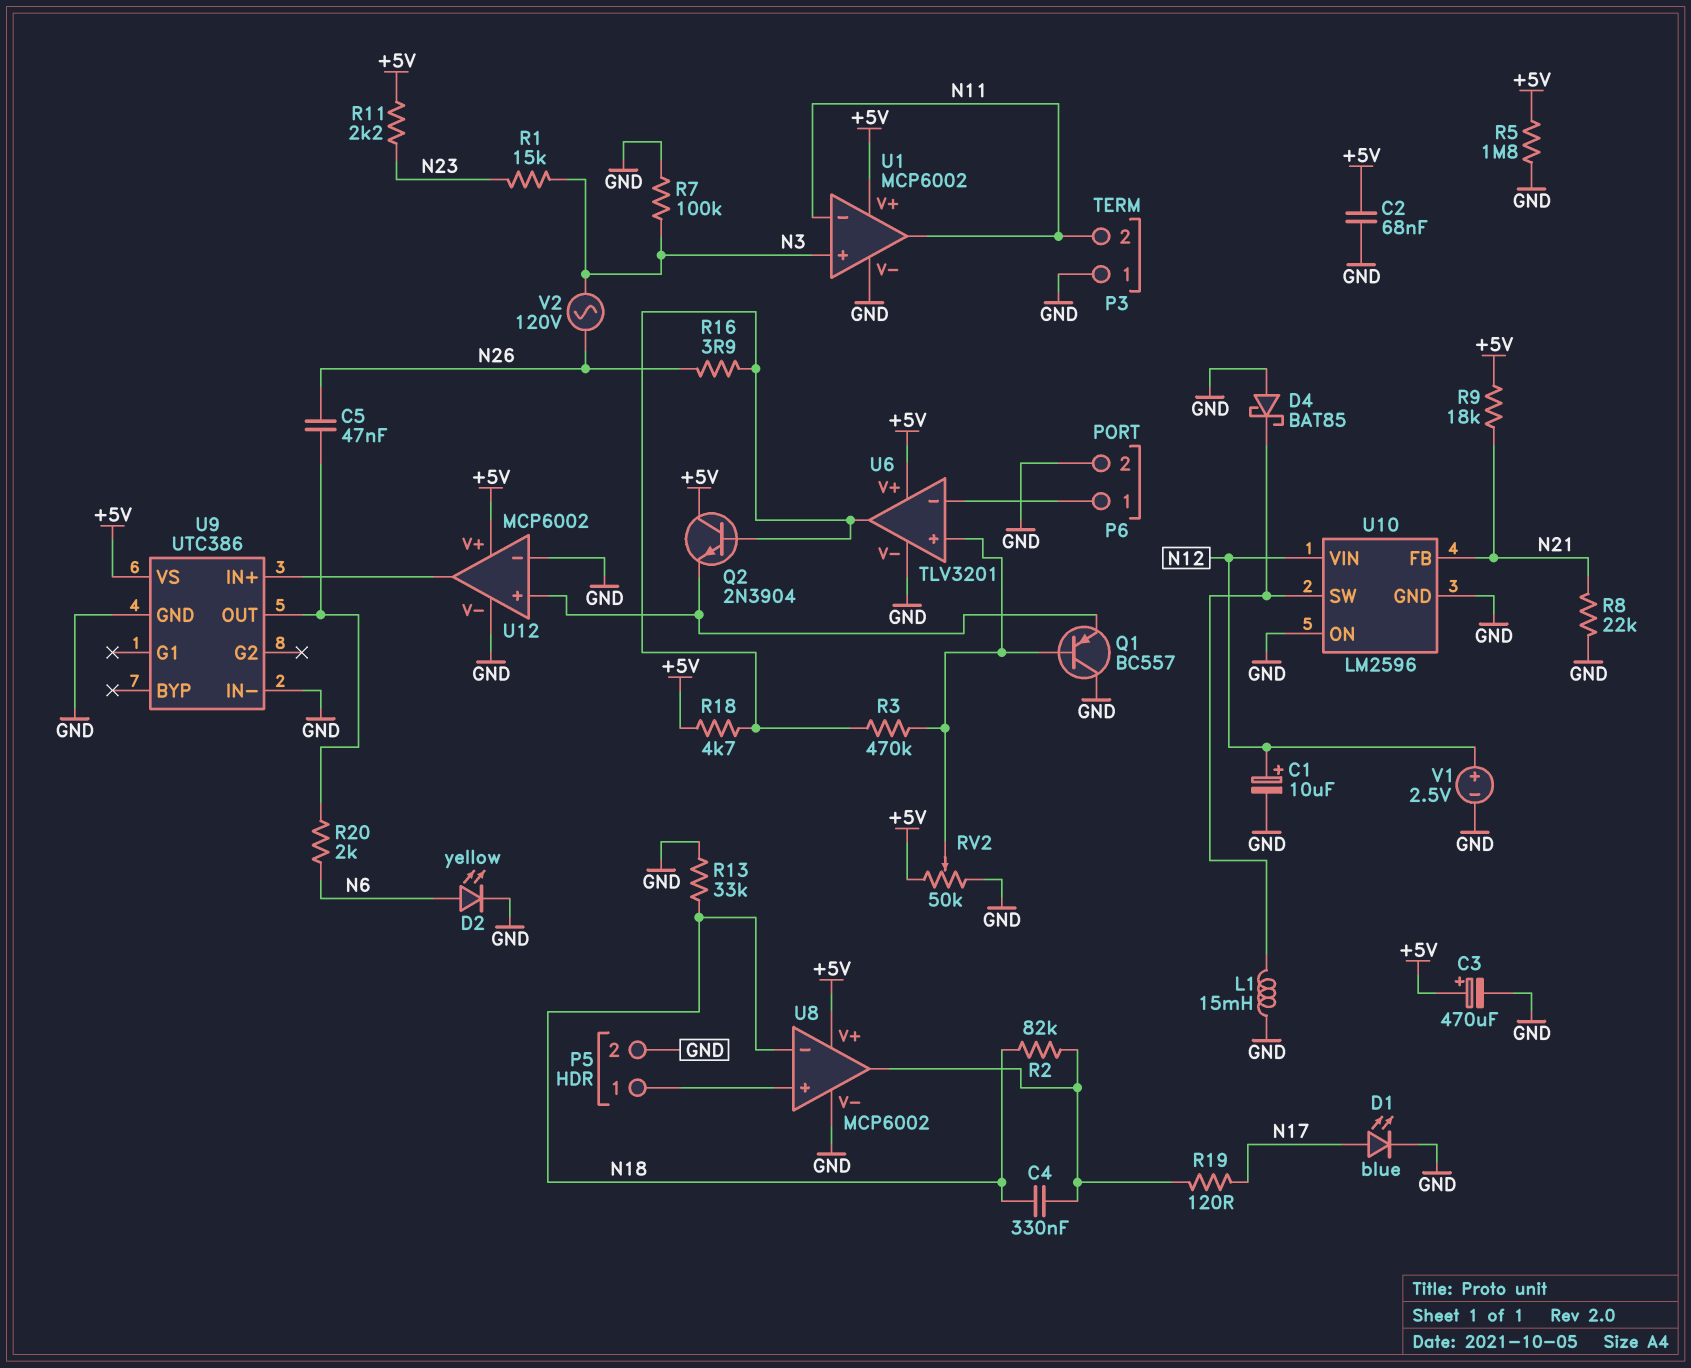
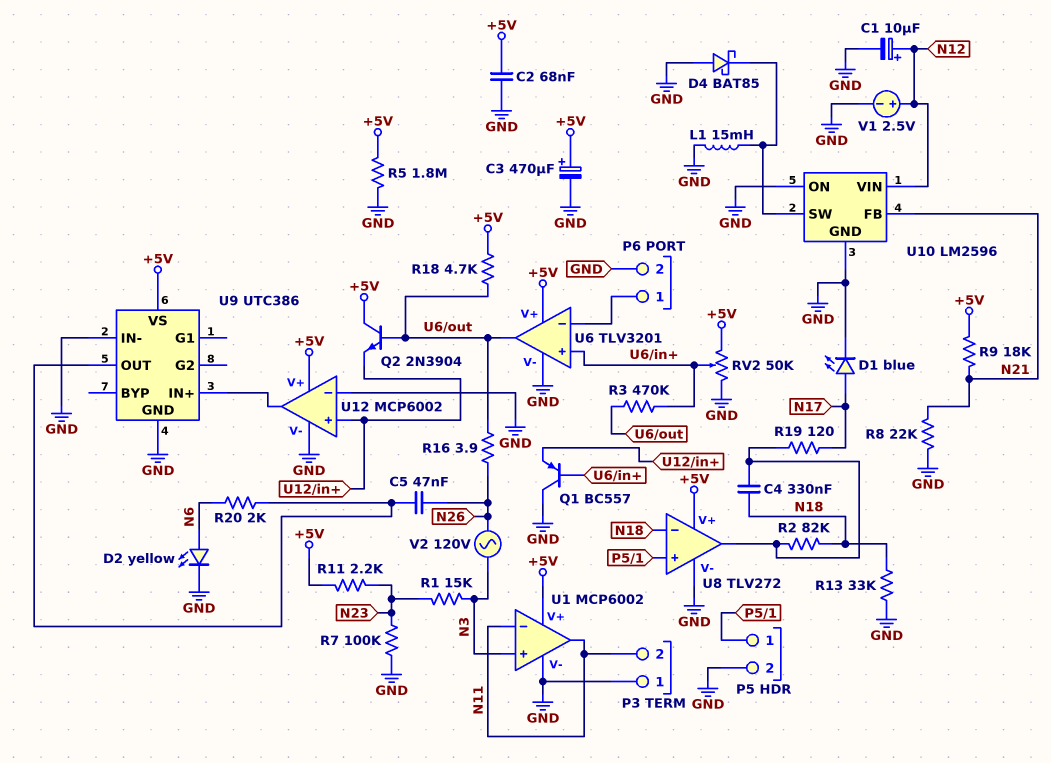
R7: 100k (GND, N3) -> 100k (GND, N23)
U8: MCP6002 -> TLV272

